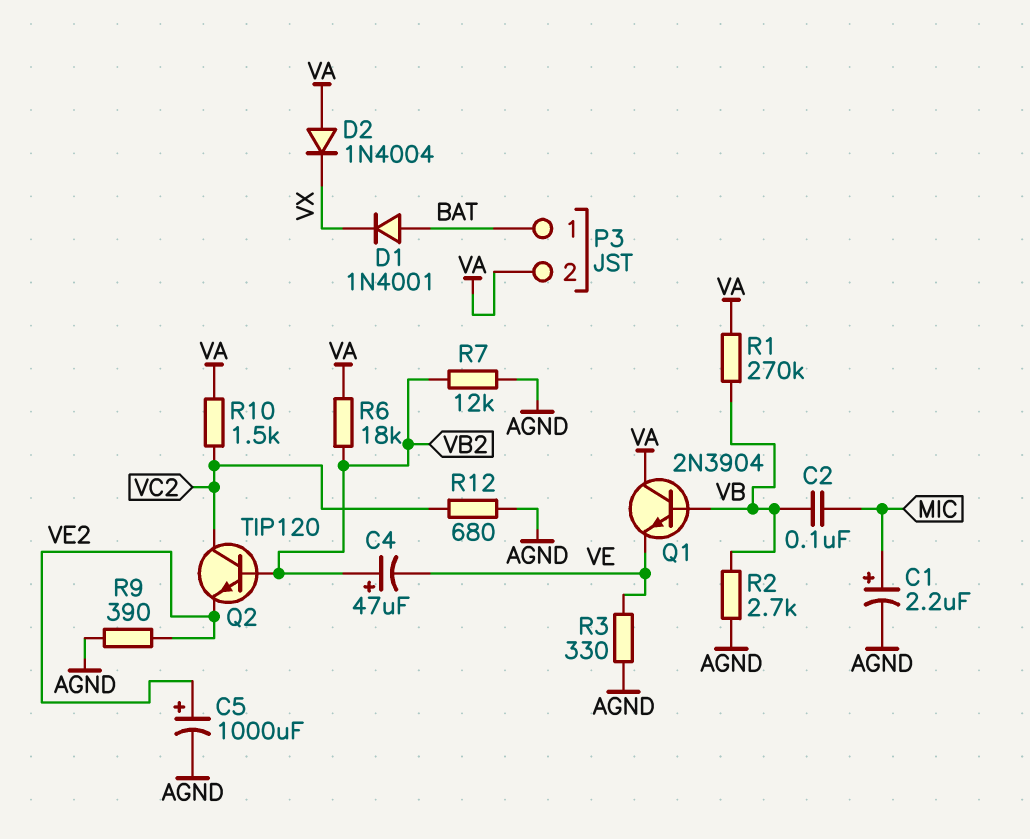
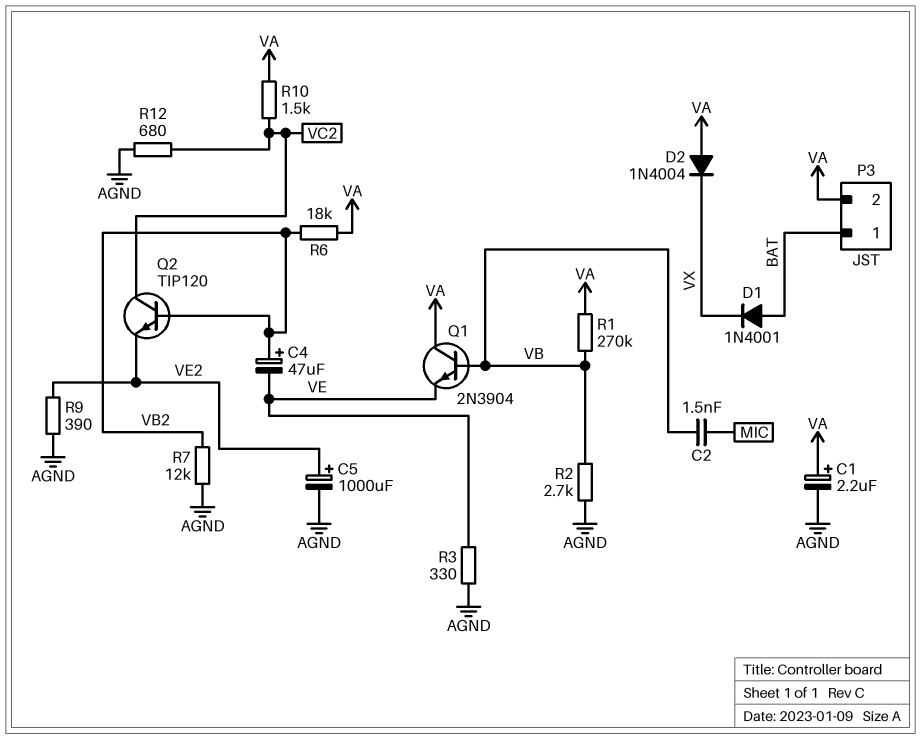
C1: 2.2uF (plus MIC, minus AGND) -> 2.2uF (plus VA, minus AGND)
C2: 100nF (MIC, VB) -> 1.5nF (MIC, VB)

